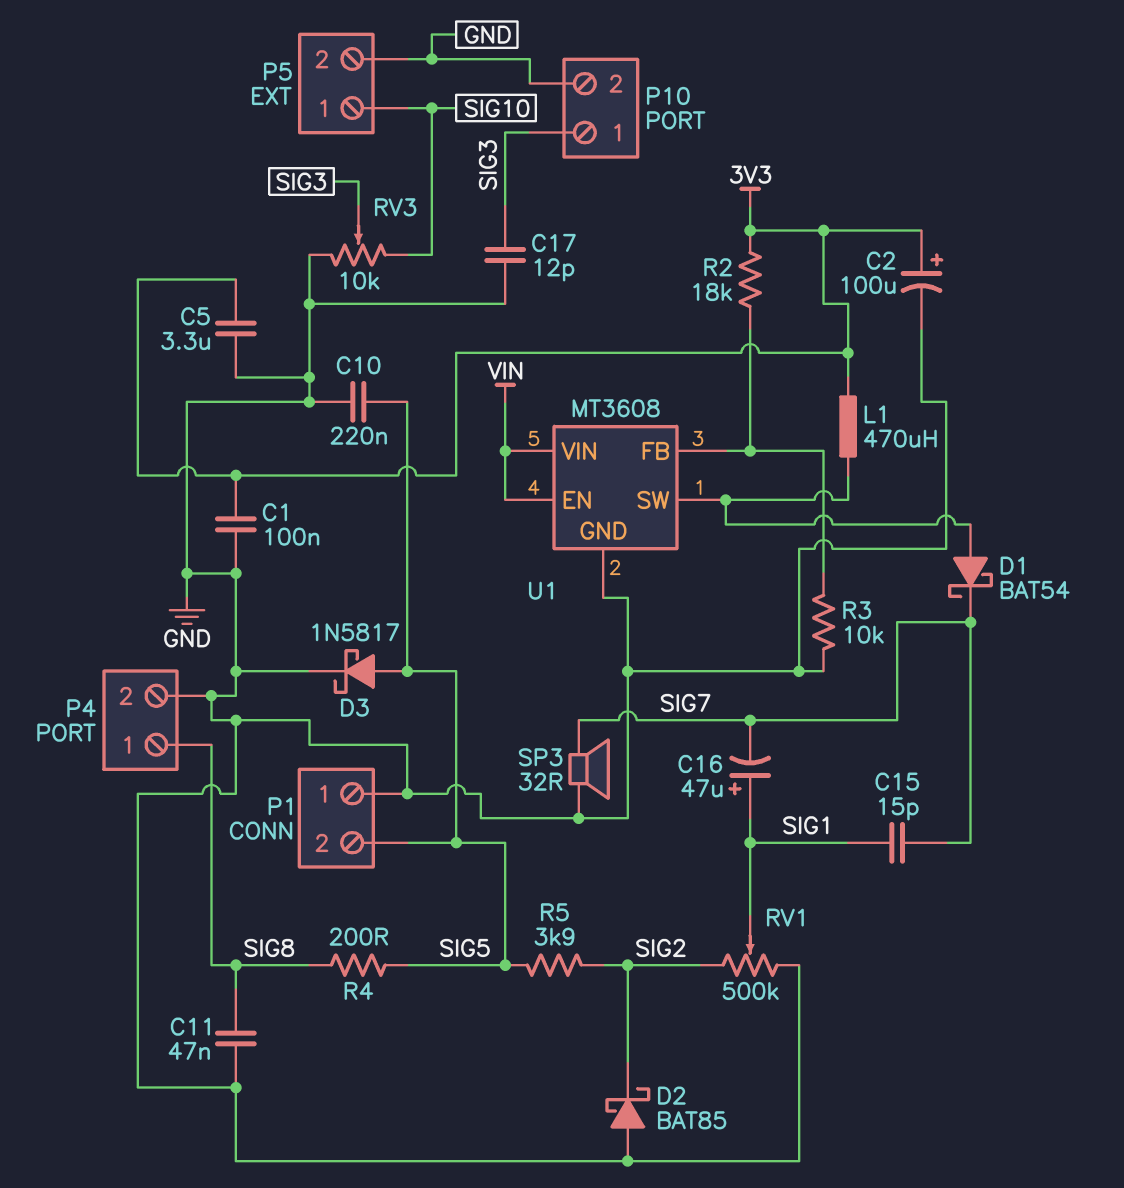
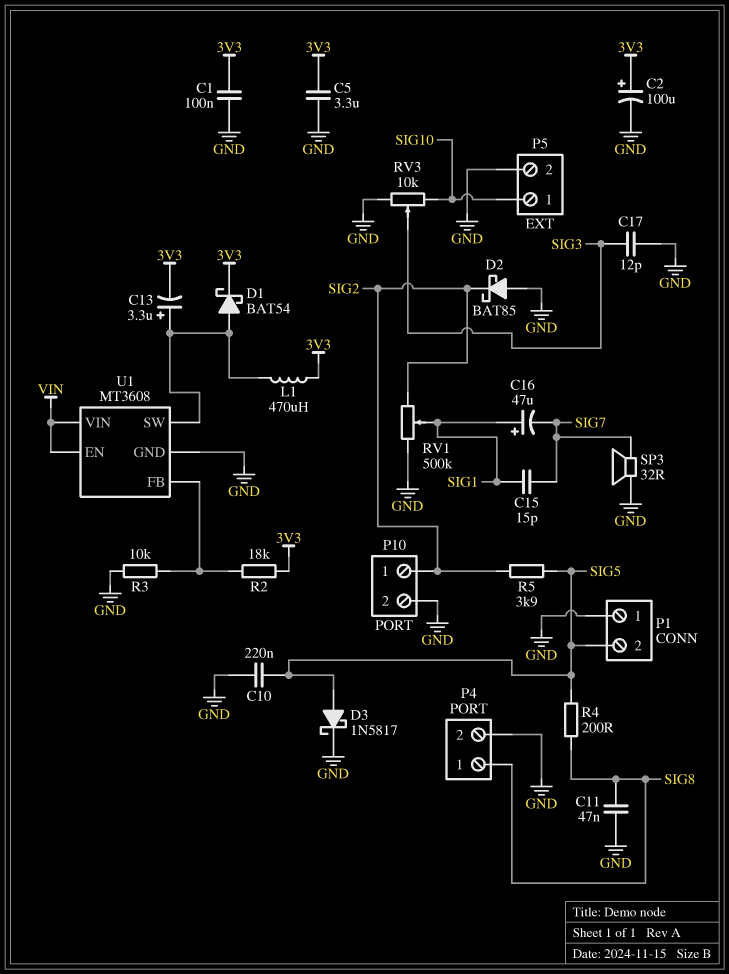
C13: none -> 3.3uF (plus U1/SW, minus 3V3)
D1: schottky BAT54 (A U1/SW, K SIG7) -> schottky BAT54 (A U1/SW, K 3V3)
P10 pin 1: SIG3 -> SIG2

